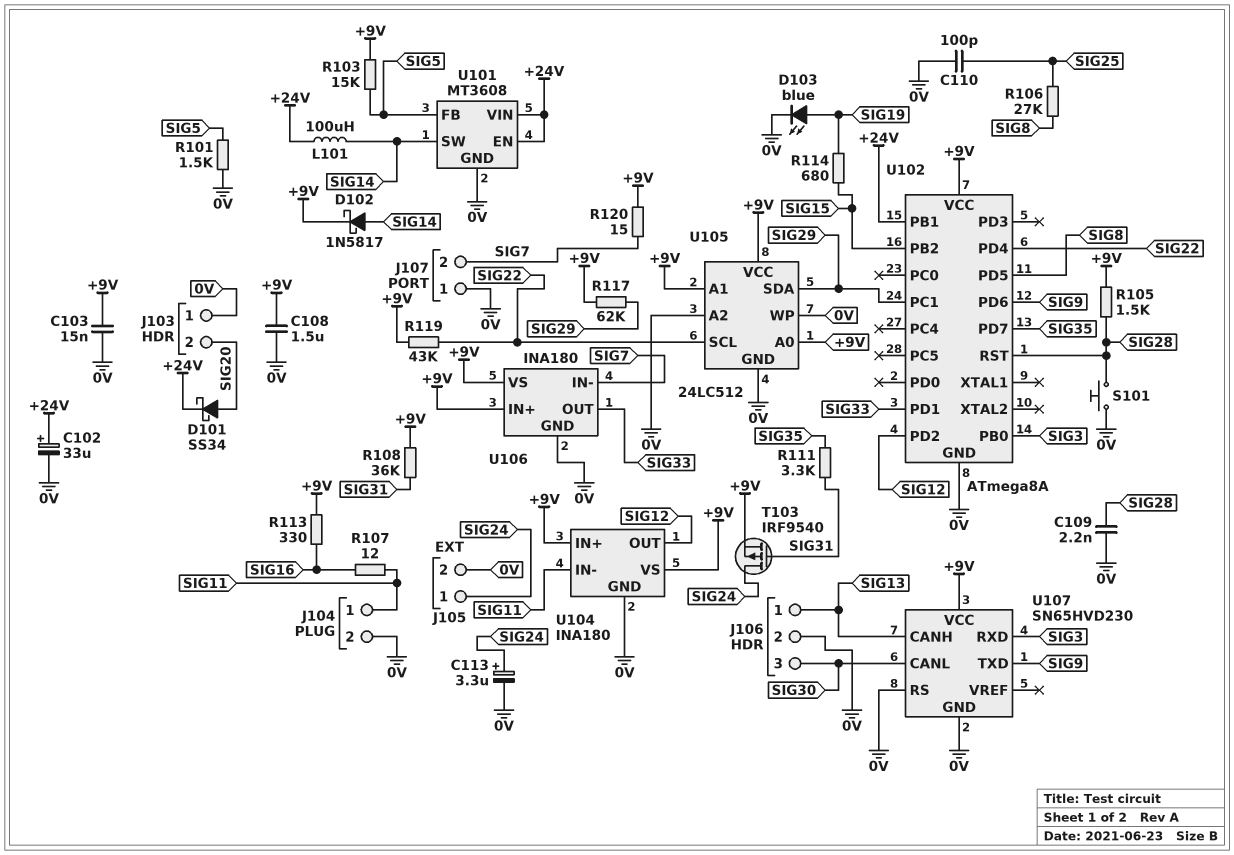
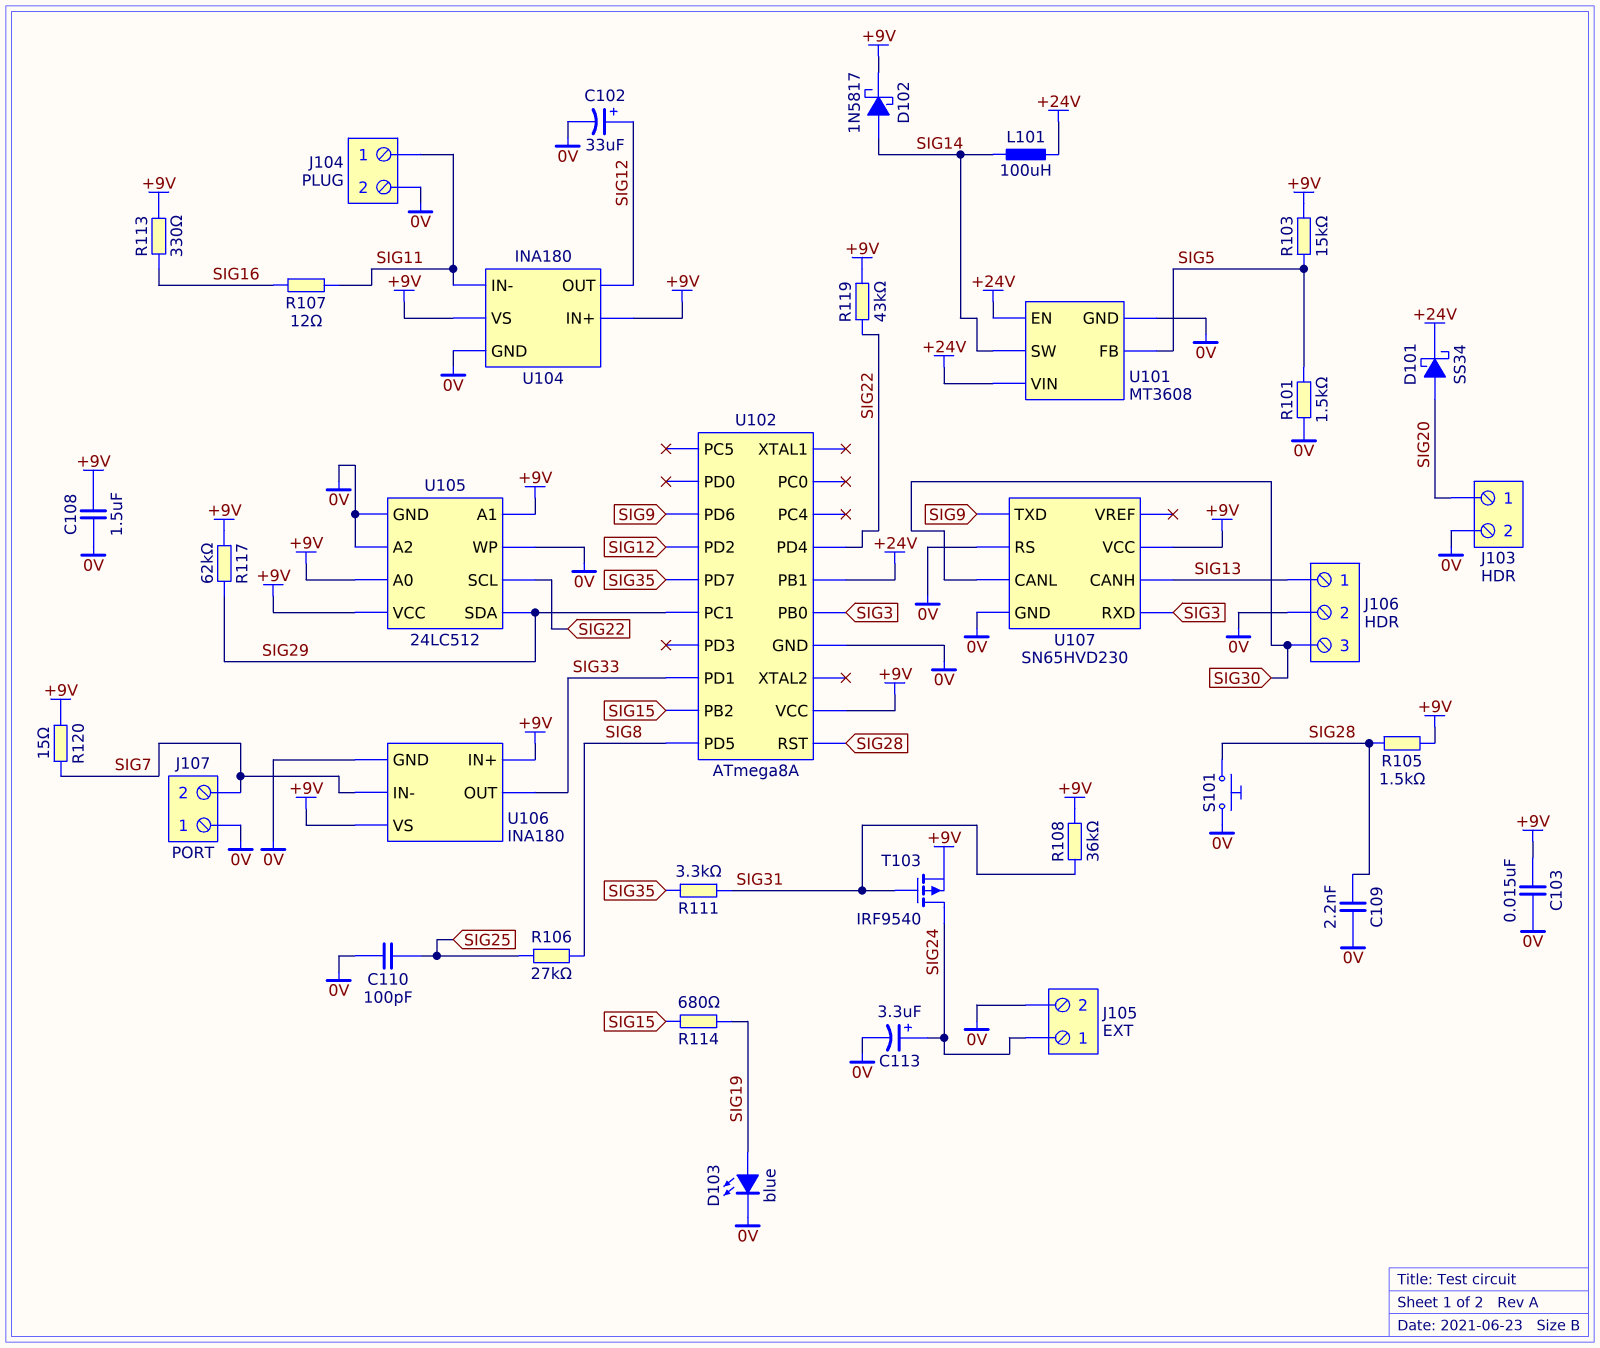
C102: 33uF (plus +24V, minus 0V) -> 33uF (plus SIG12, minus 0V)
J103 pin 1: 0V -> SIG20
J103 pin 2: SIG20 -> 0V

